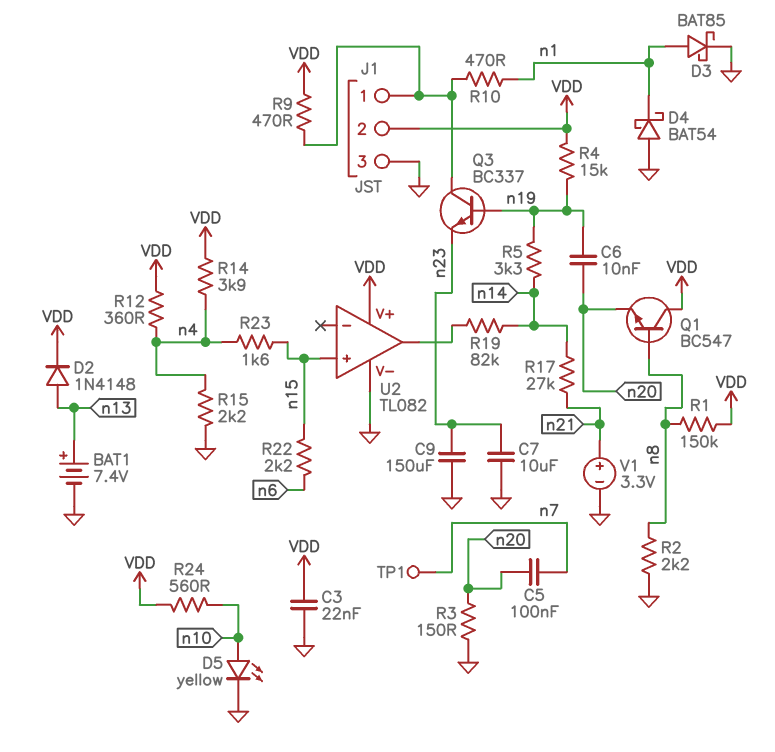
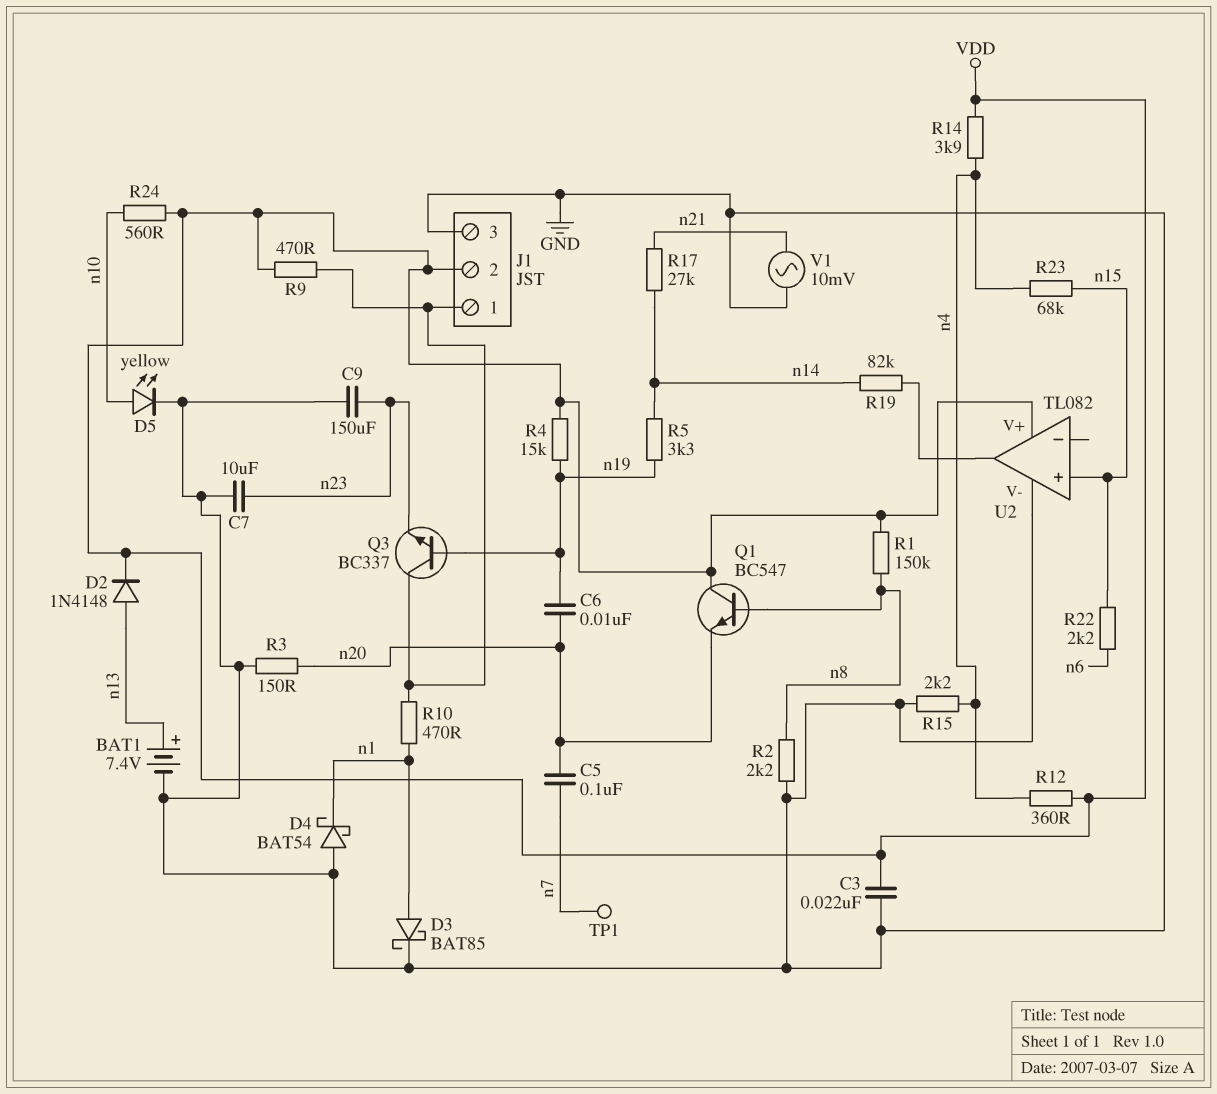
R23: 1.6k (n4, n15) -> 68k (n4, n15)
V1: 3.3V (plus n21, minus GND) -> AC 10mV (GND, n21)

